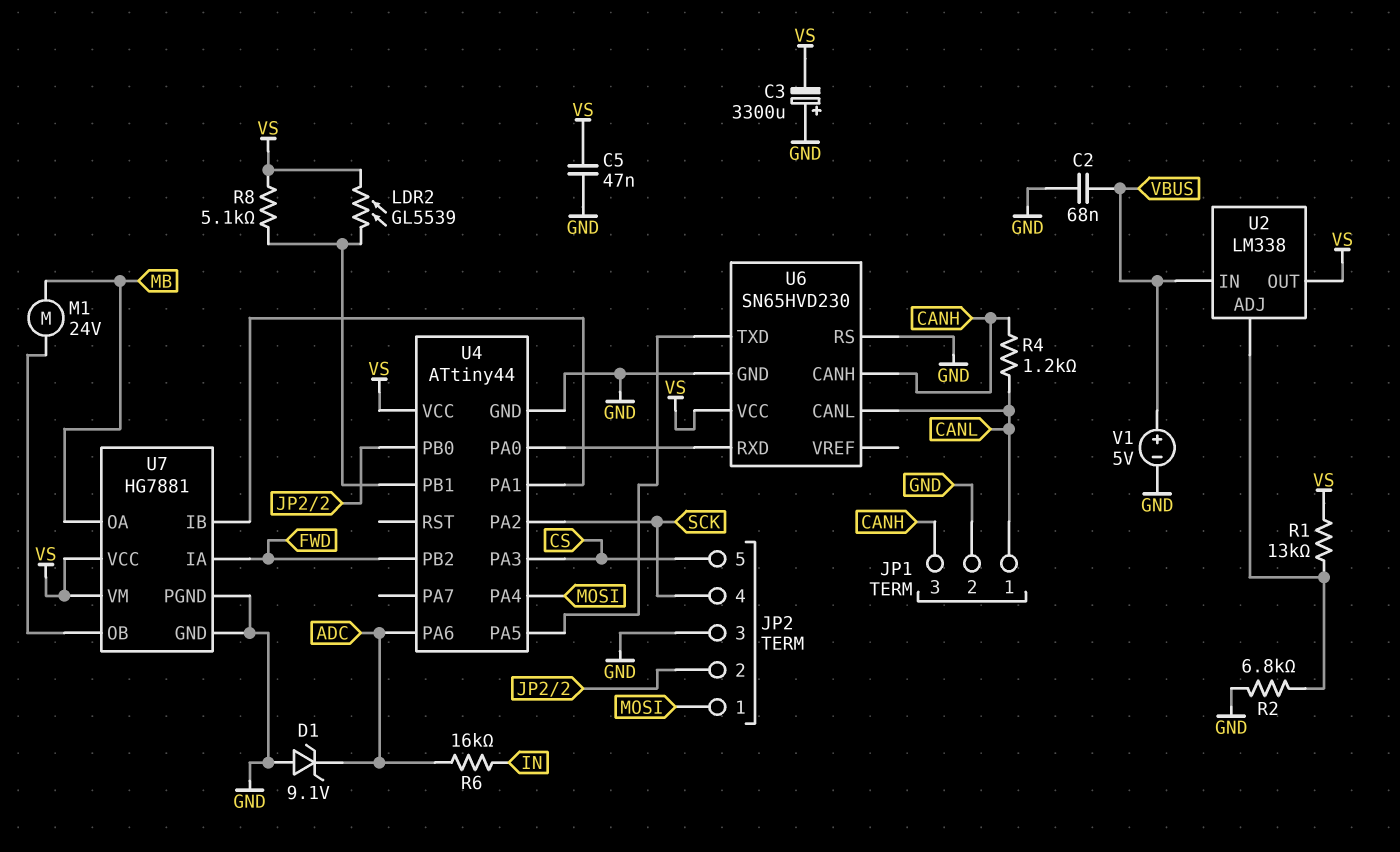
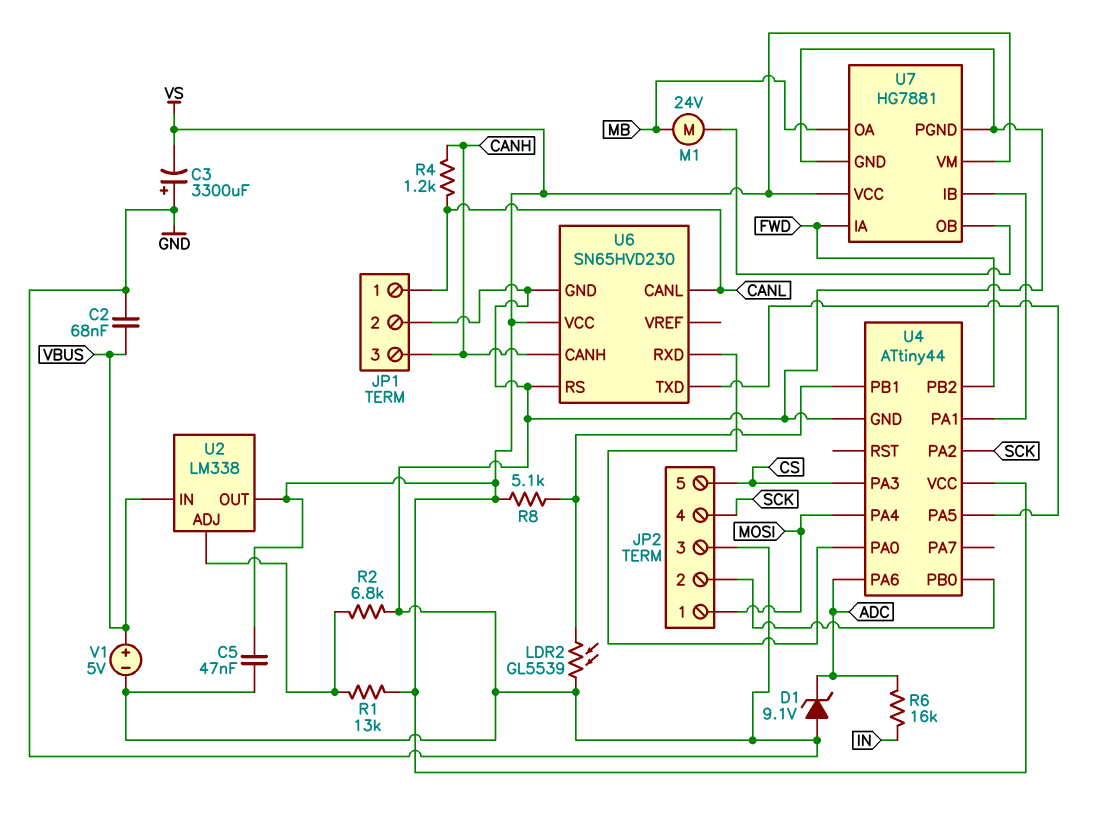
LDR2: GL5539 (U4/PB1, VS) -> GL5539 (GND, U4/PB1)

